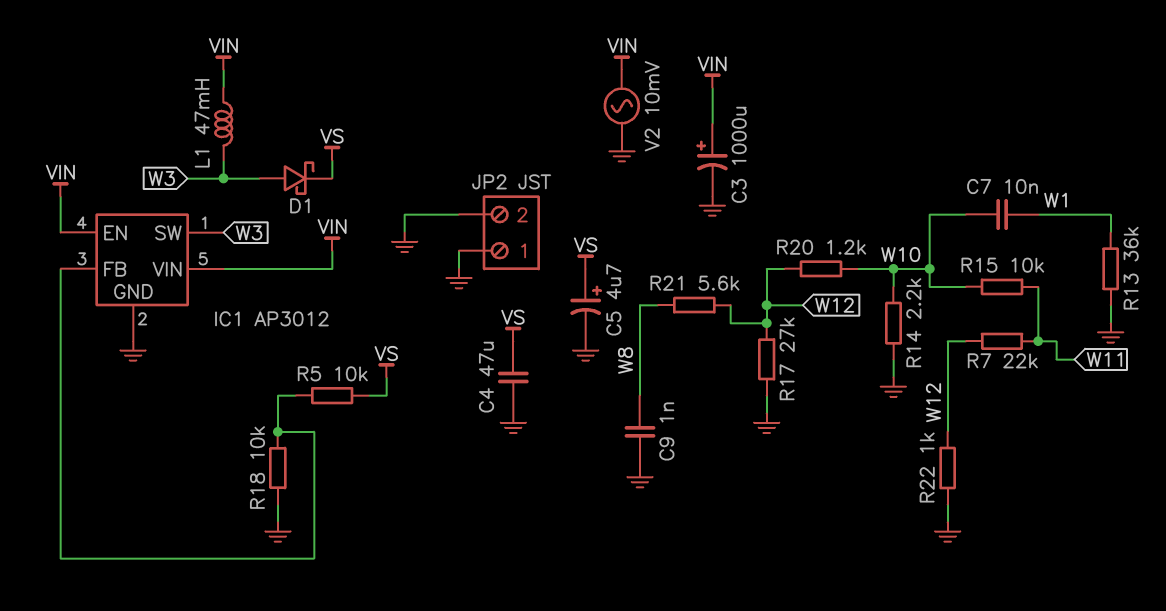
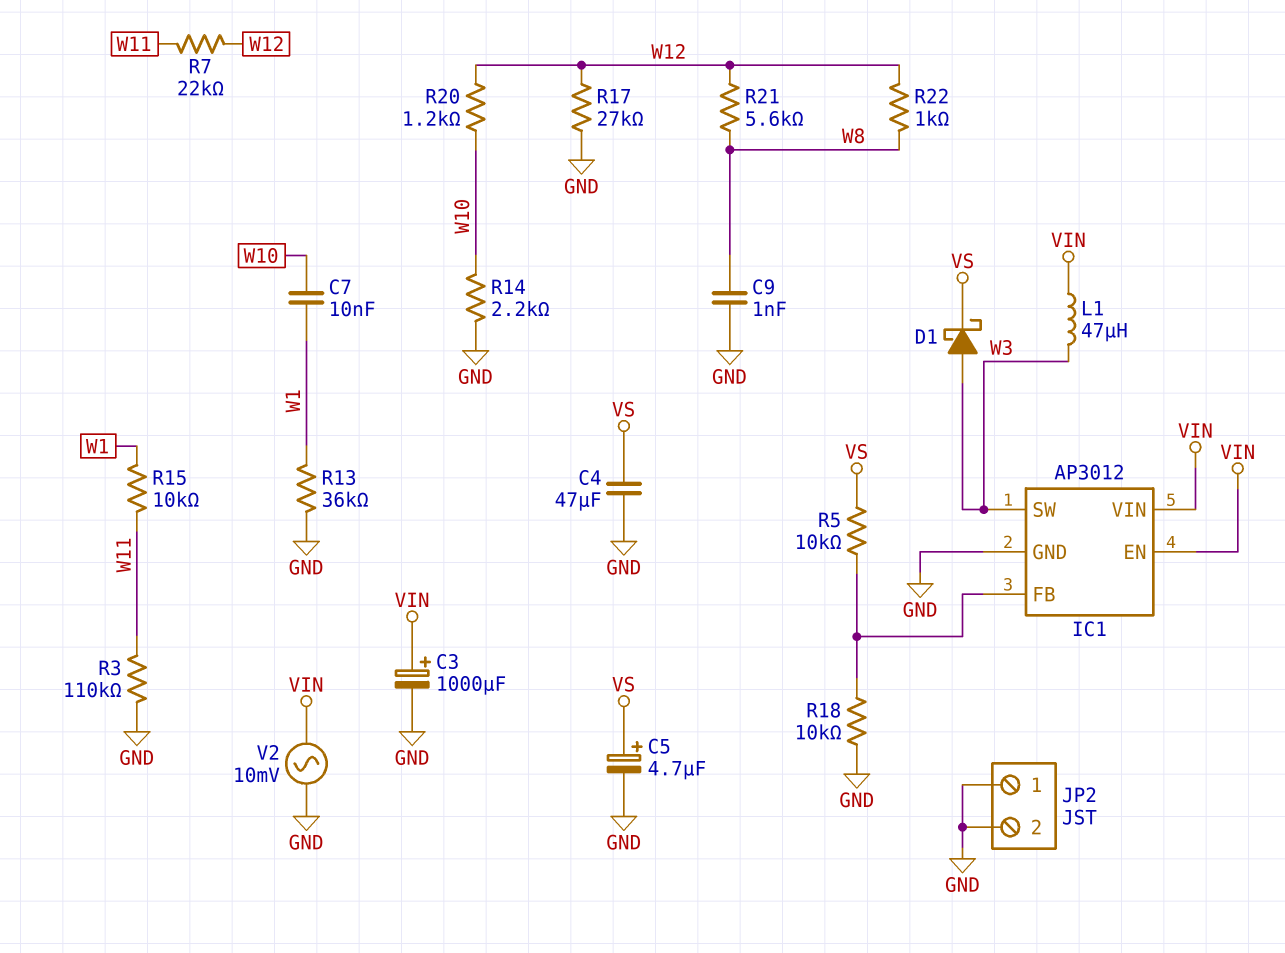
L1: 47mH (VIN, W3) -> 47uH (VIN, W3)
R3: none -> 110k (GND, W11)
R15: 10k (W10, W11) -> 10k (W1, W11)
R22: 1k (GND, W12) -> 1k (W8, W12)

